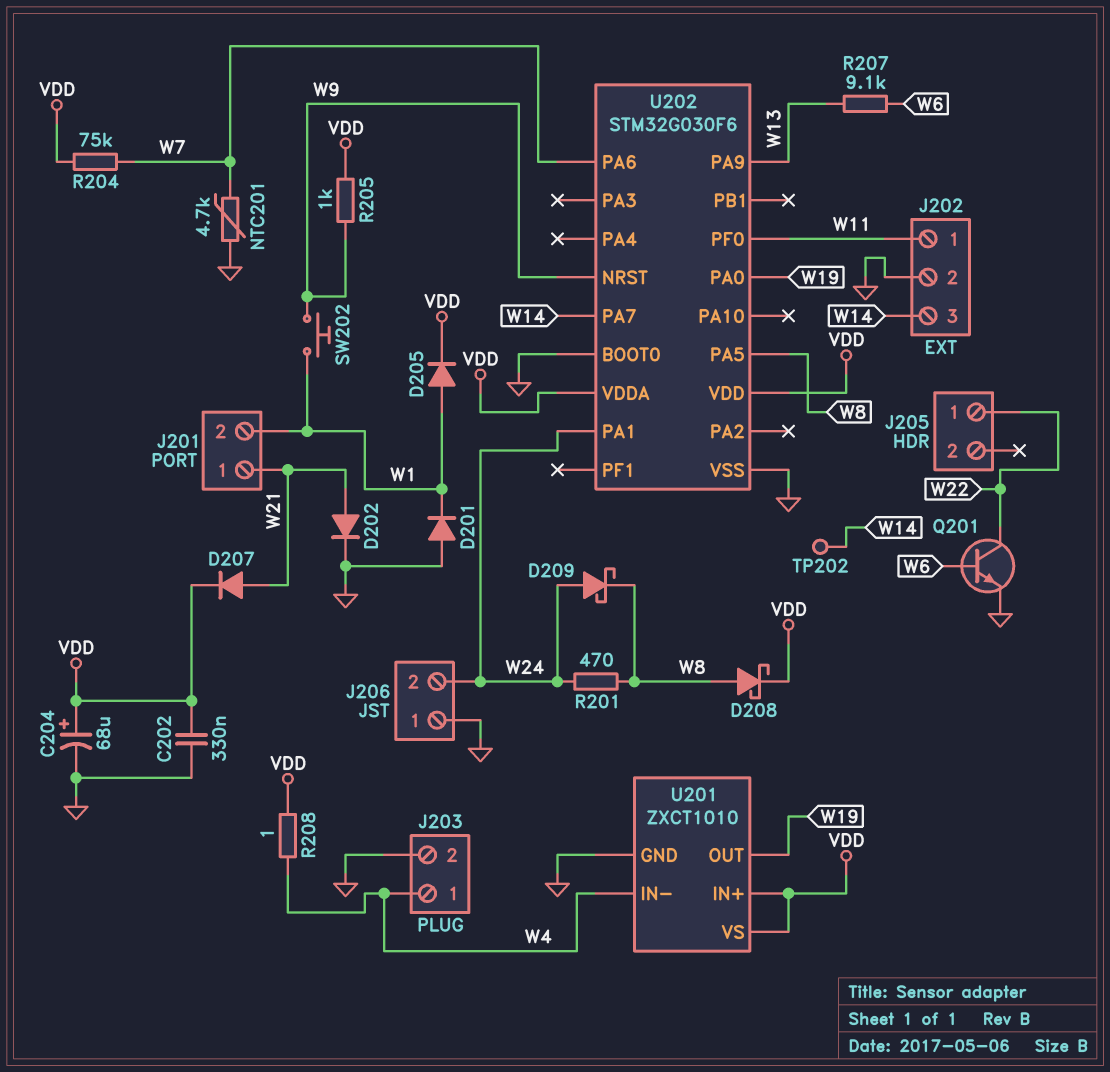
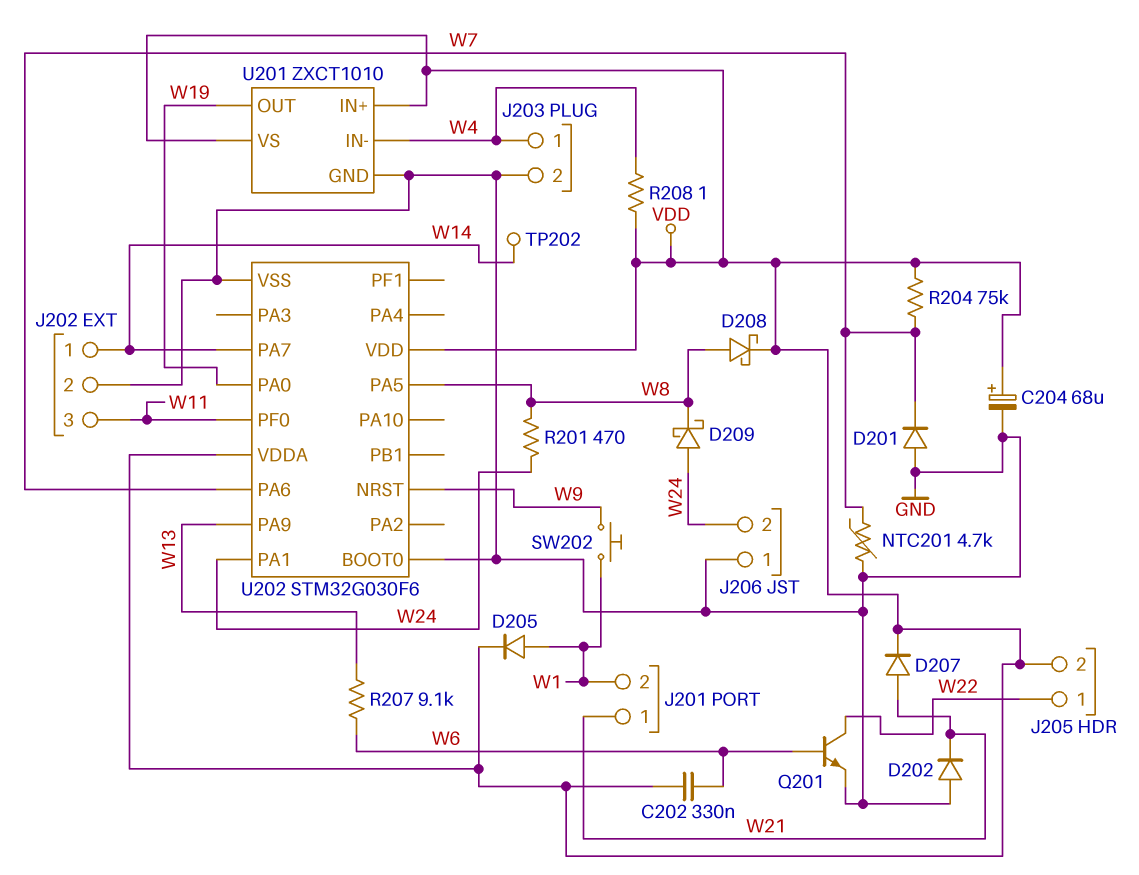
C202: 330nF (GND, VDD) -> 330nF (VDD, W6)
D201: diode (A GND, K W1) -> diode (A GND, K W7)
D202: diode (A W21, K GND) -> diode (A GND, K W21)
J202 pin 1: W11 -> W14
J202 pin 3: W14 -> W11
J205 pin 2: none -> VDD
R205: 1k (VDD, W9) -> none

